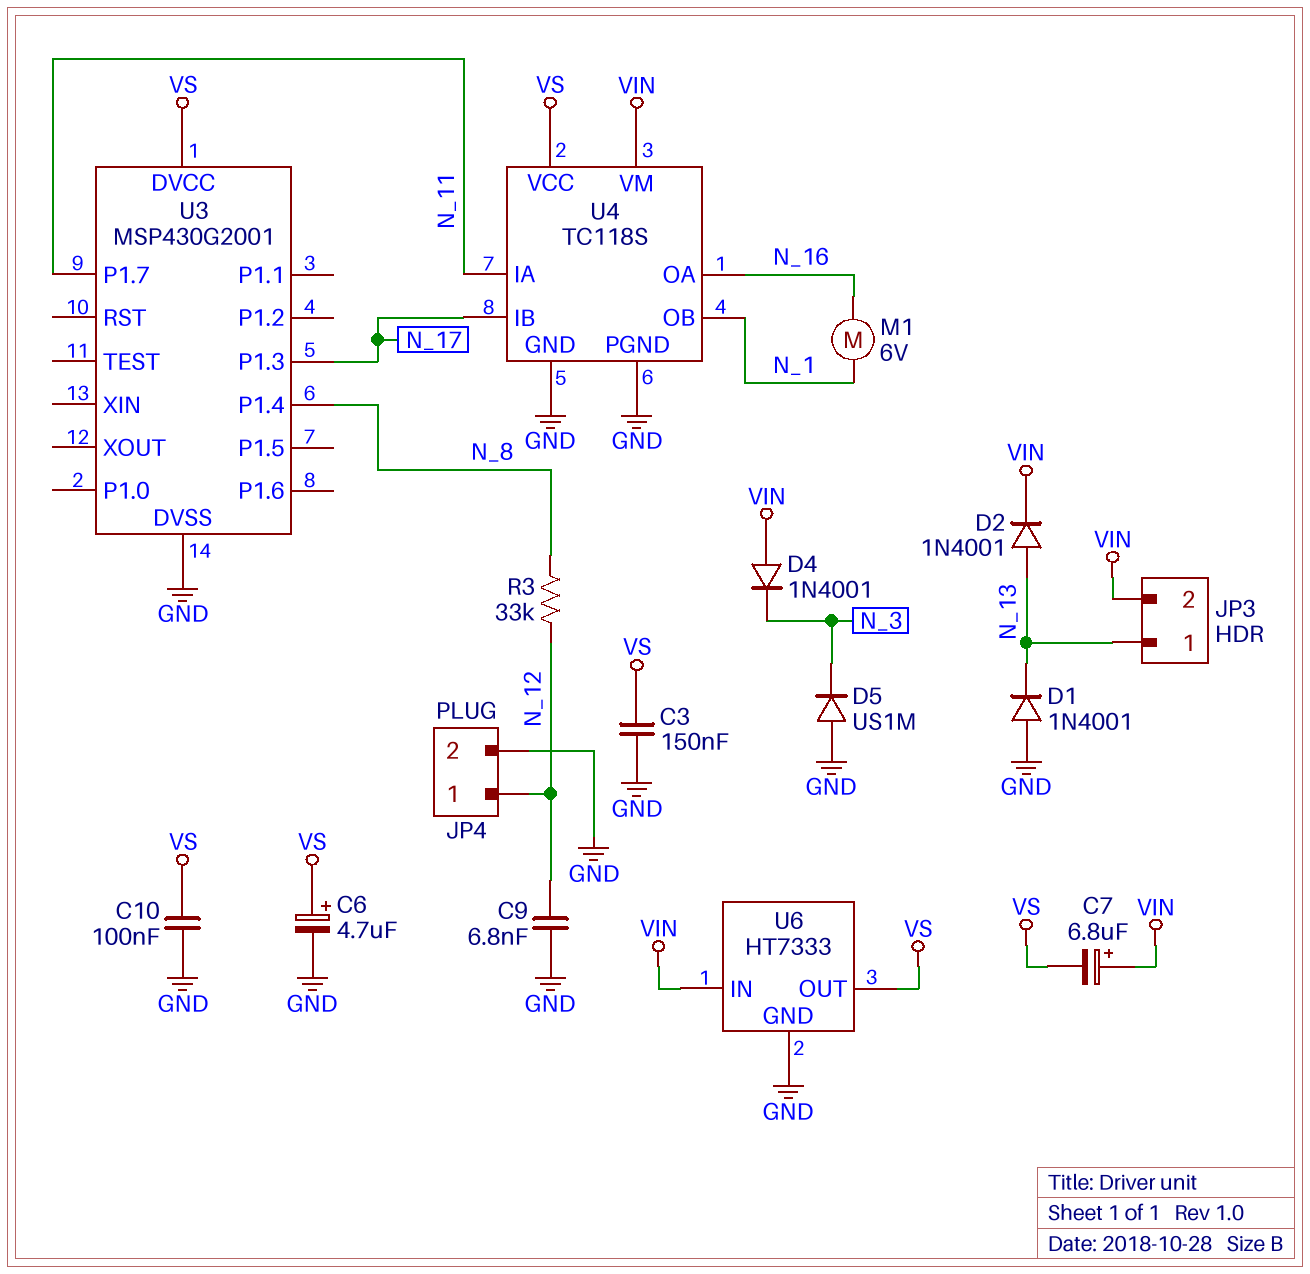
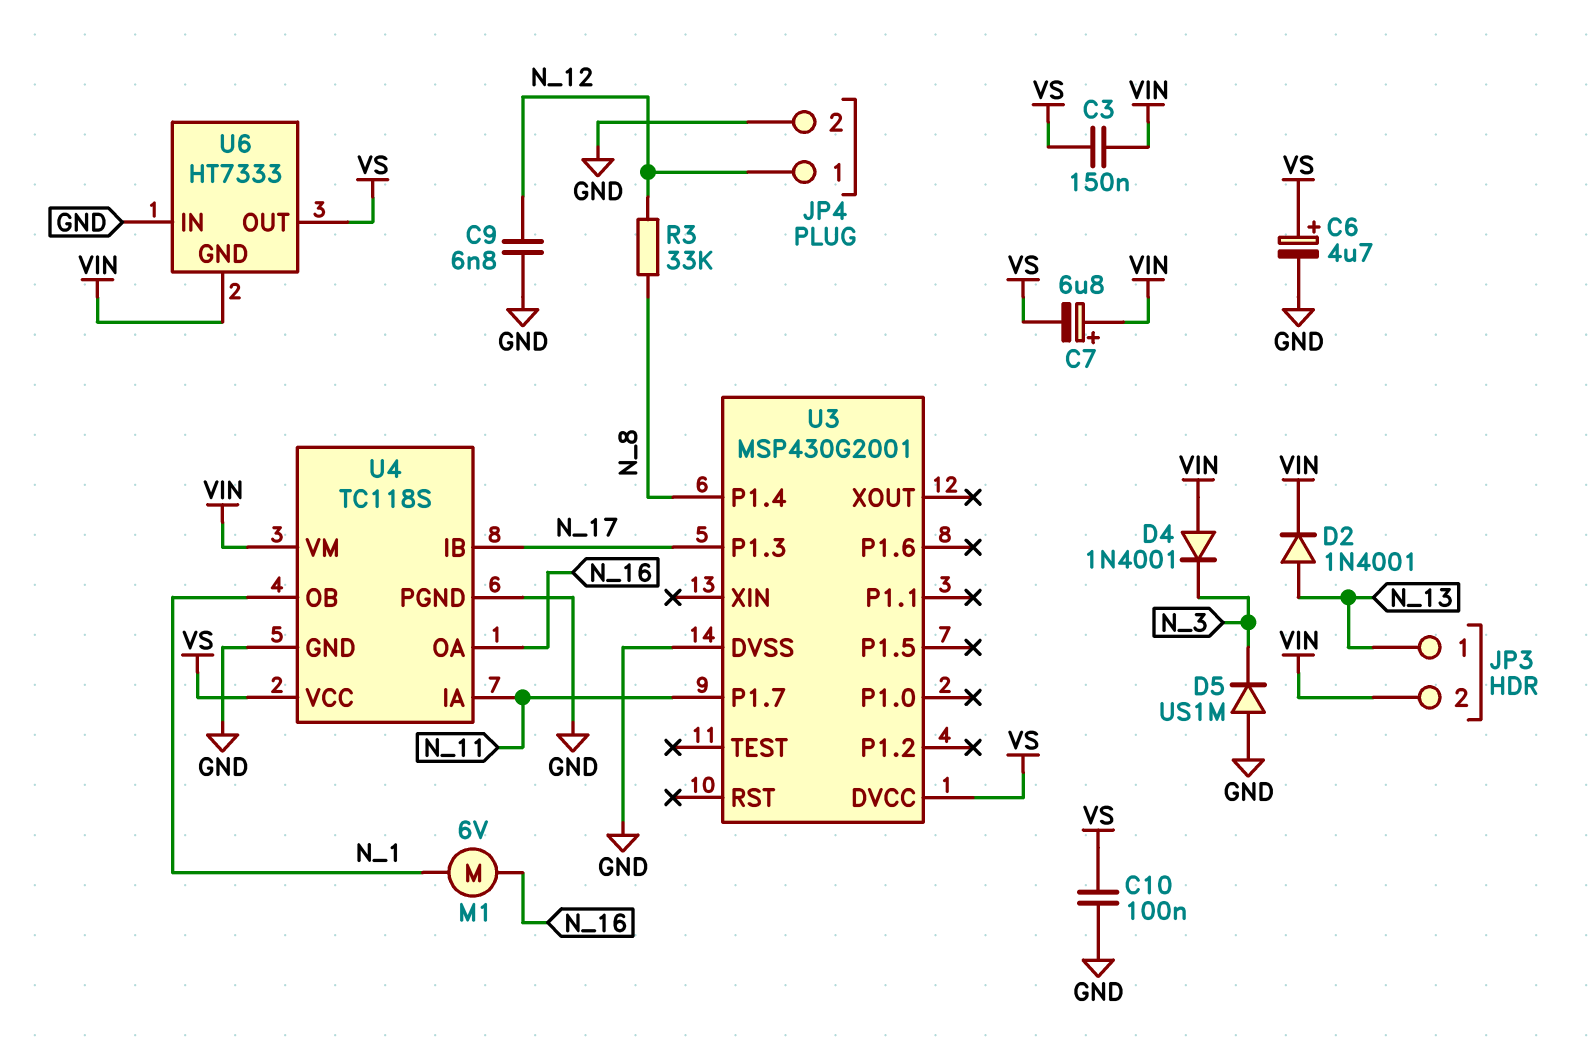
C3: 150nF (GND, VS) -> 150nF (VIN, VS)
D1: diode 1N4001 (A GND, K N_13) -> none
U6 pin GND: GND -> VIN
U6 pin IN: VIN -> GND

